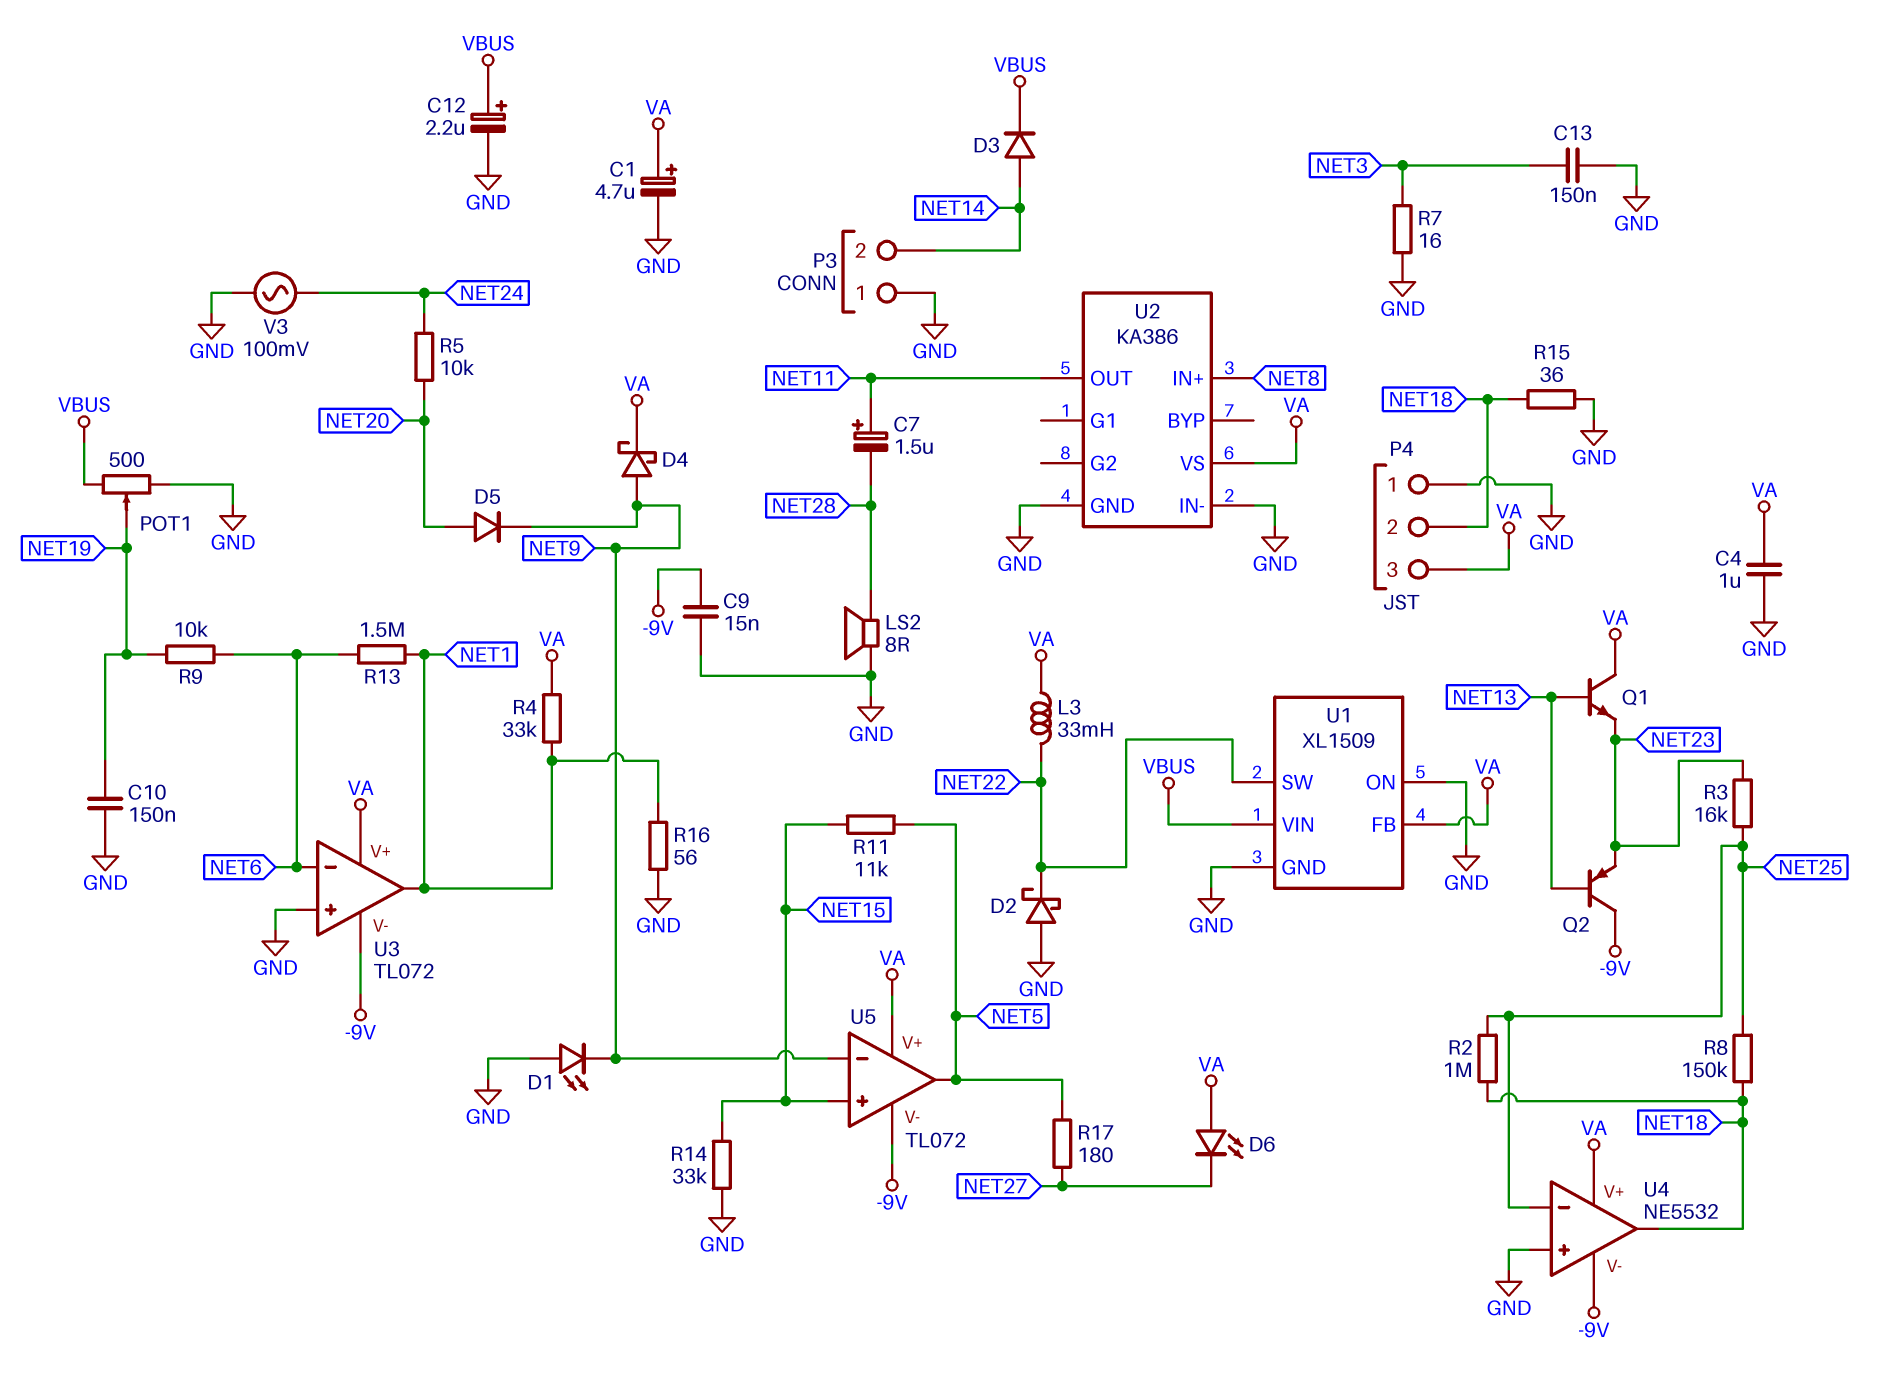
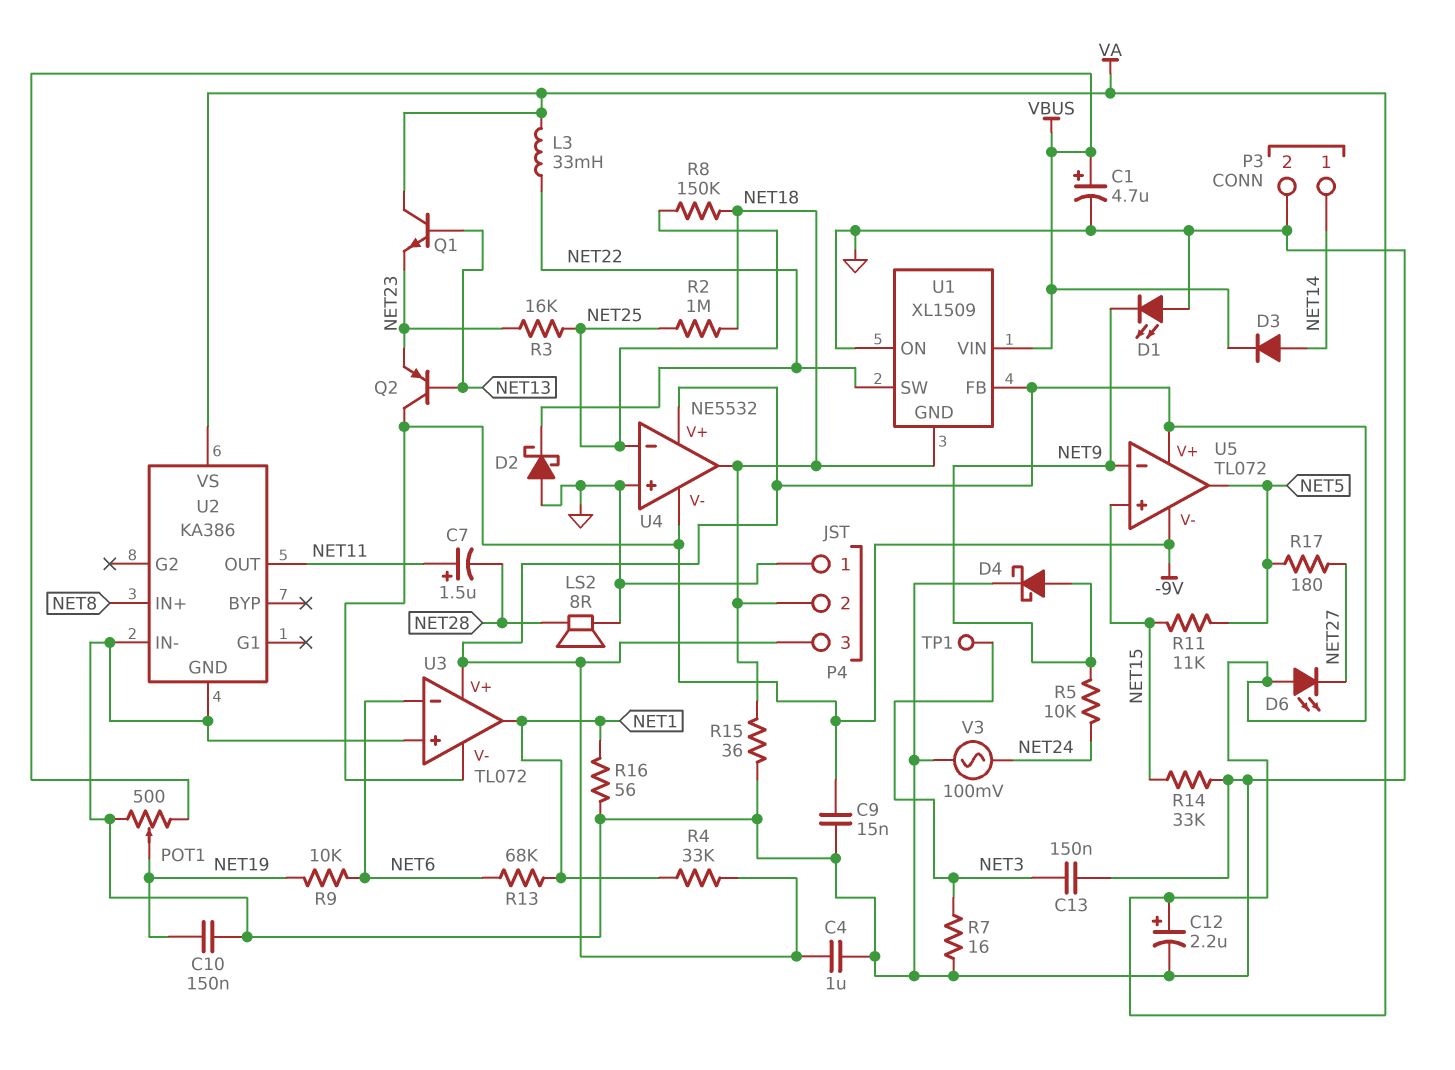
C1: 4.7uF (plus VA, minus GND) -> 4.7uF (plus VBUS, minus GND)
C12: 2.2uF (plus VBUS, minus GND) -> 2.2uF (plus VA, minus GND)
D4: schottky (A NET9, K VA) -> schottky (A NET9, K GND)
D5: diode (A NET20, K NET9) -> none
P3 pin 1: GND -> NET14
P3 pin 2: NET14 -> GND
R5: 10k (NET20, NET24) -> 10k (NET9, NET24)
R13: 1.5M (NET1, NET6) -> 68k (NET1, NET6)
TP1: none -> test point (NET3)
U1 pin GND: GND -> NET18

